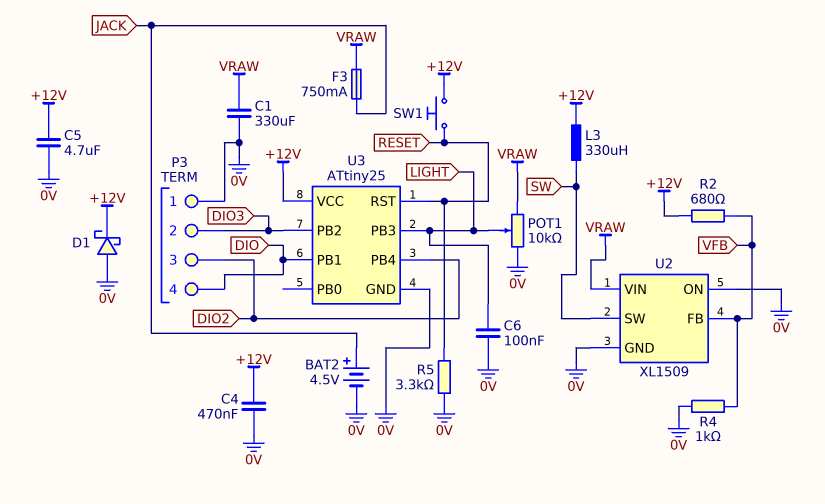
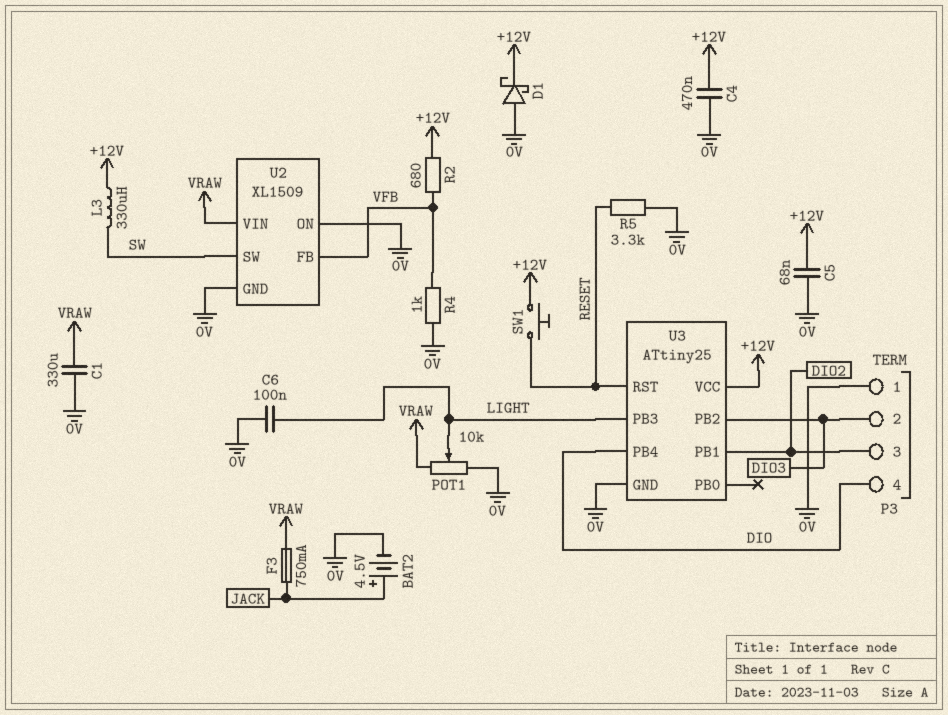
C5: 4.7uF (+12V, 0V) -> 68nF (+12V, 0V)
U3 pin PB1: DIO -> DIO2
U3 pin PB4: DIO2 -> DIO

